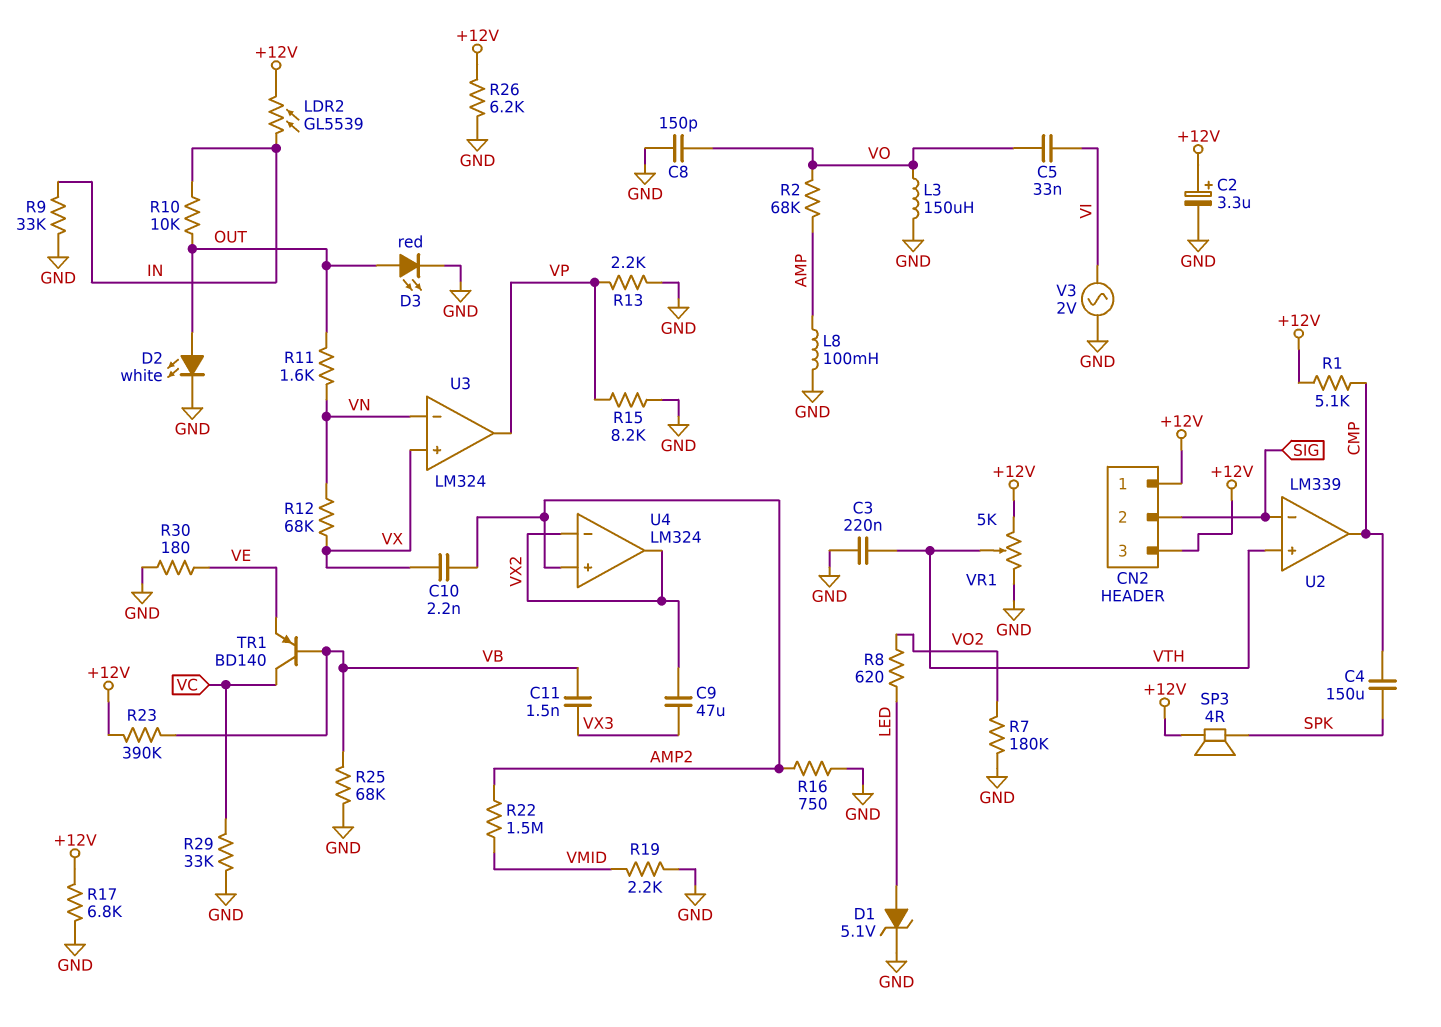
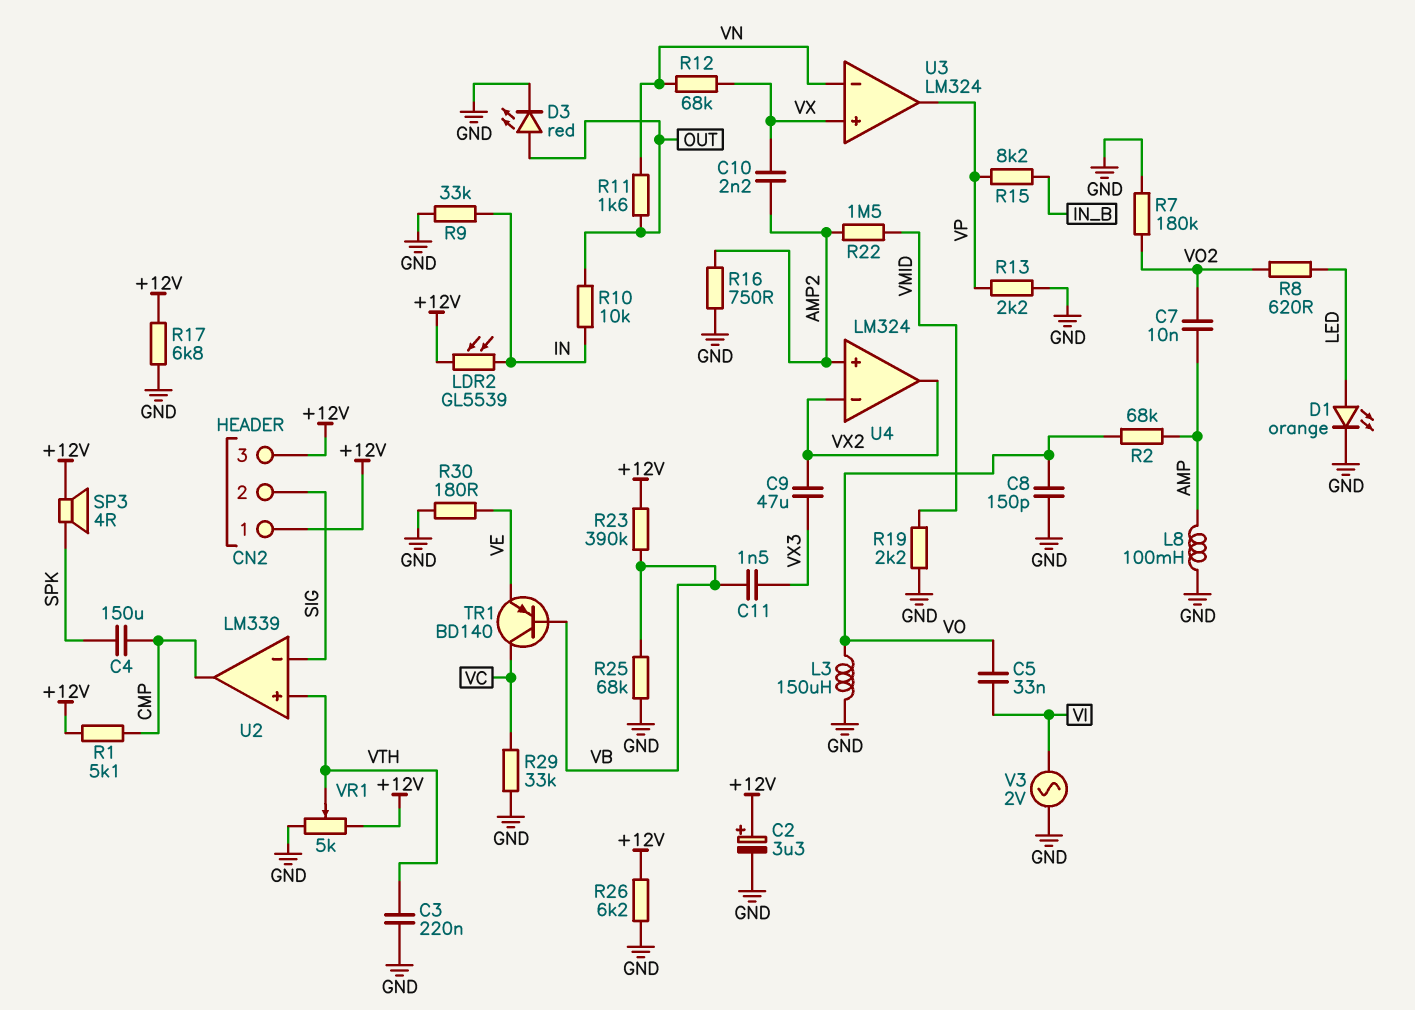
C7: none -> 10nF (AMP, VO2)
D1: zener 5.1V (A LED, K GND) -> LED orange (A LED, K GND)
D2: LED white (A OUT, K GND) -> none
R15: 8.2k (GND, VP) -> 8.2k (IN_B, VP)

